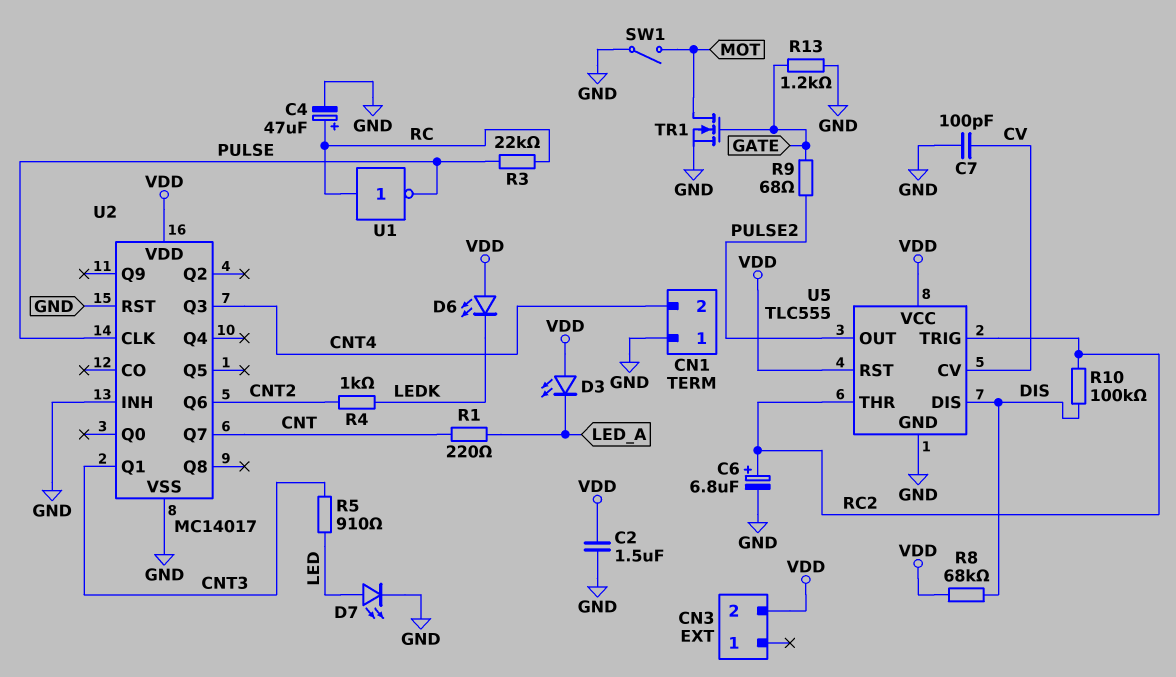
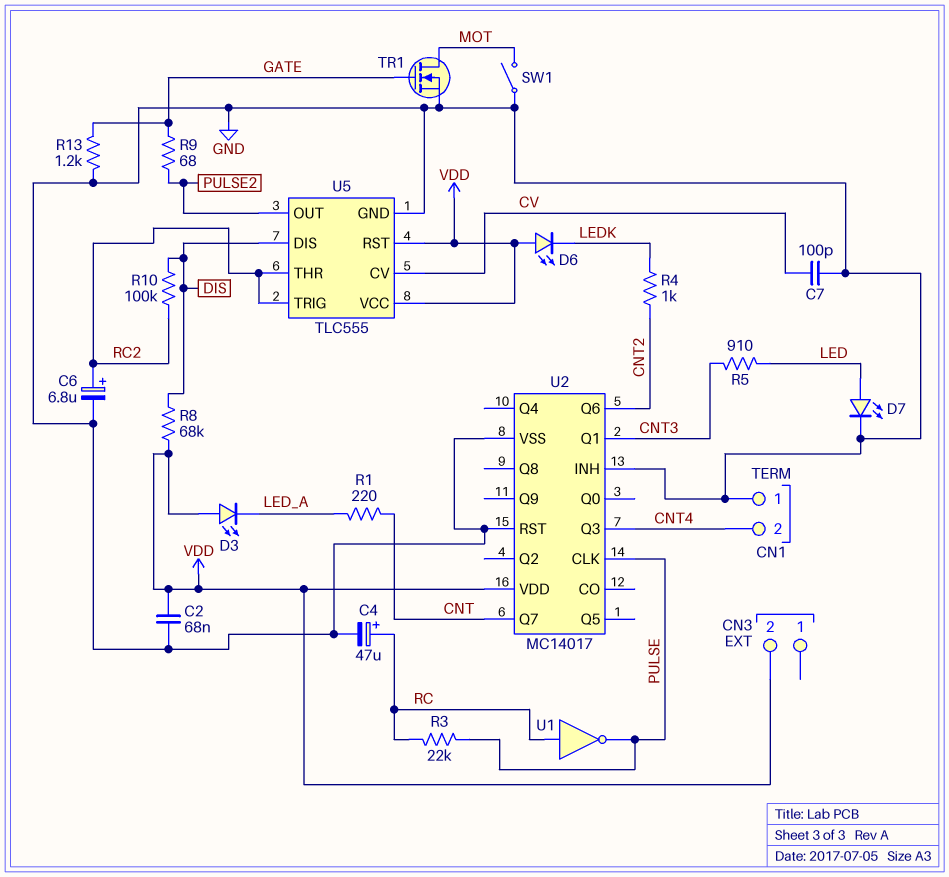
C2: 1.5uF (GND, VDD) -> 68nF (GND, VDD)

